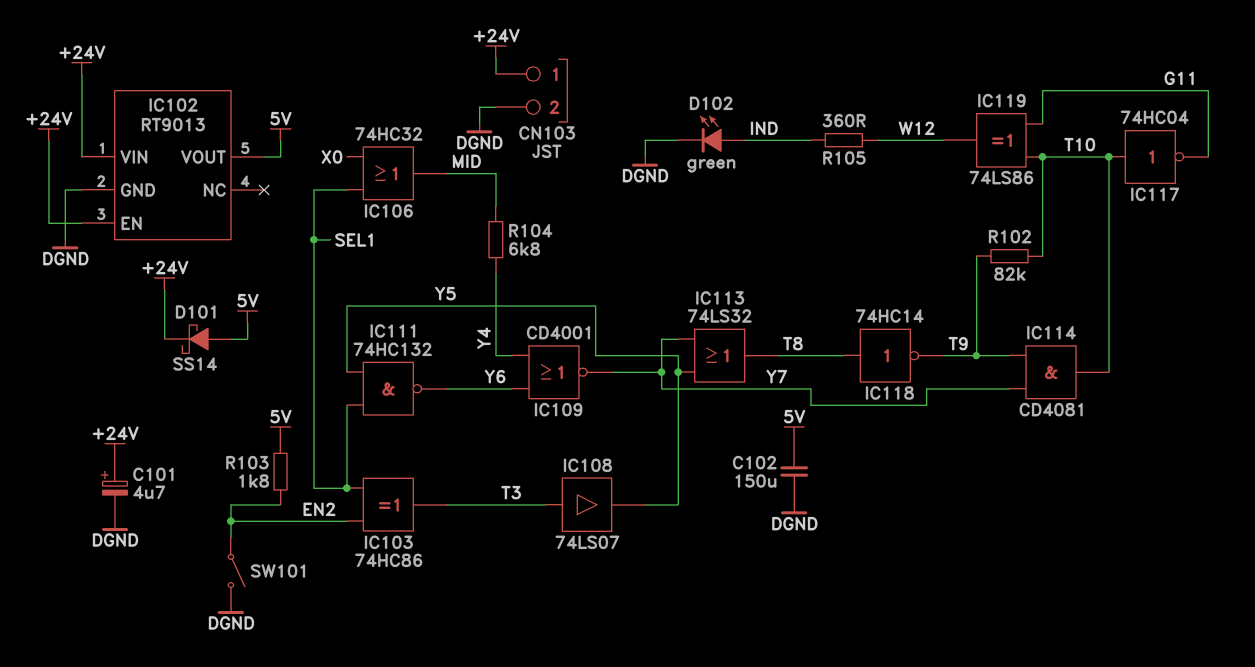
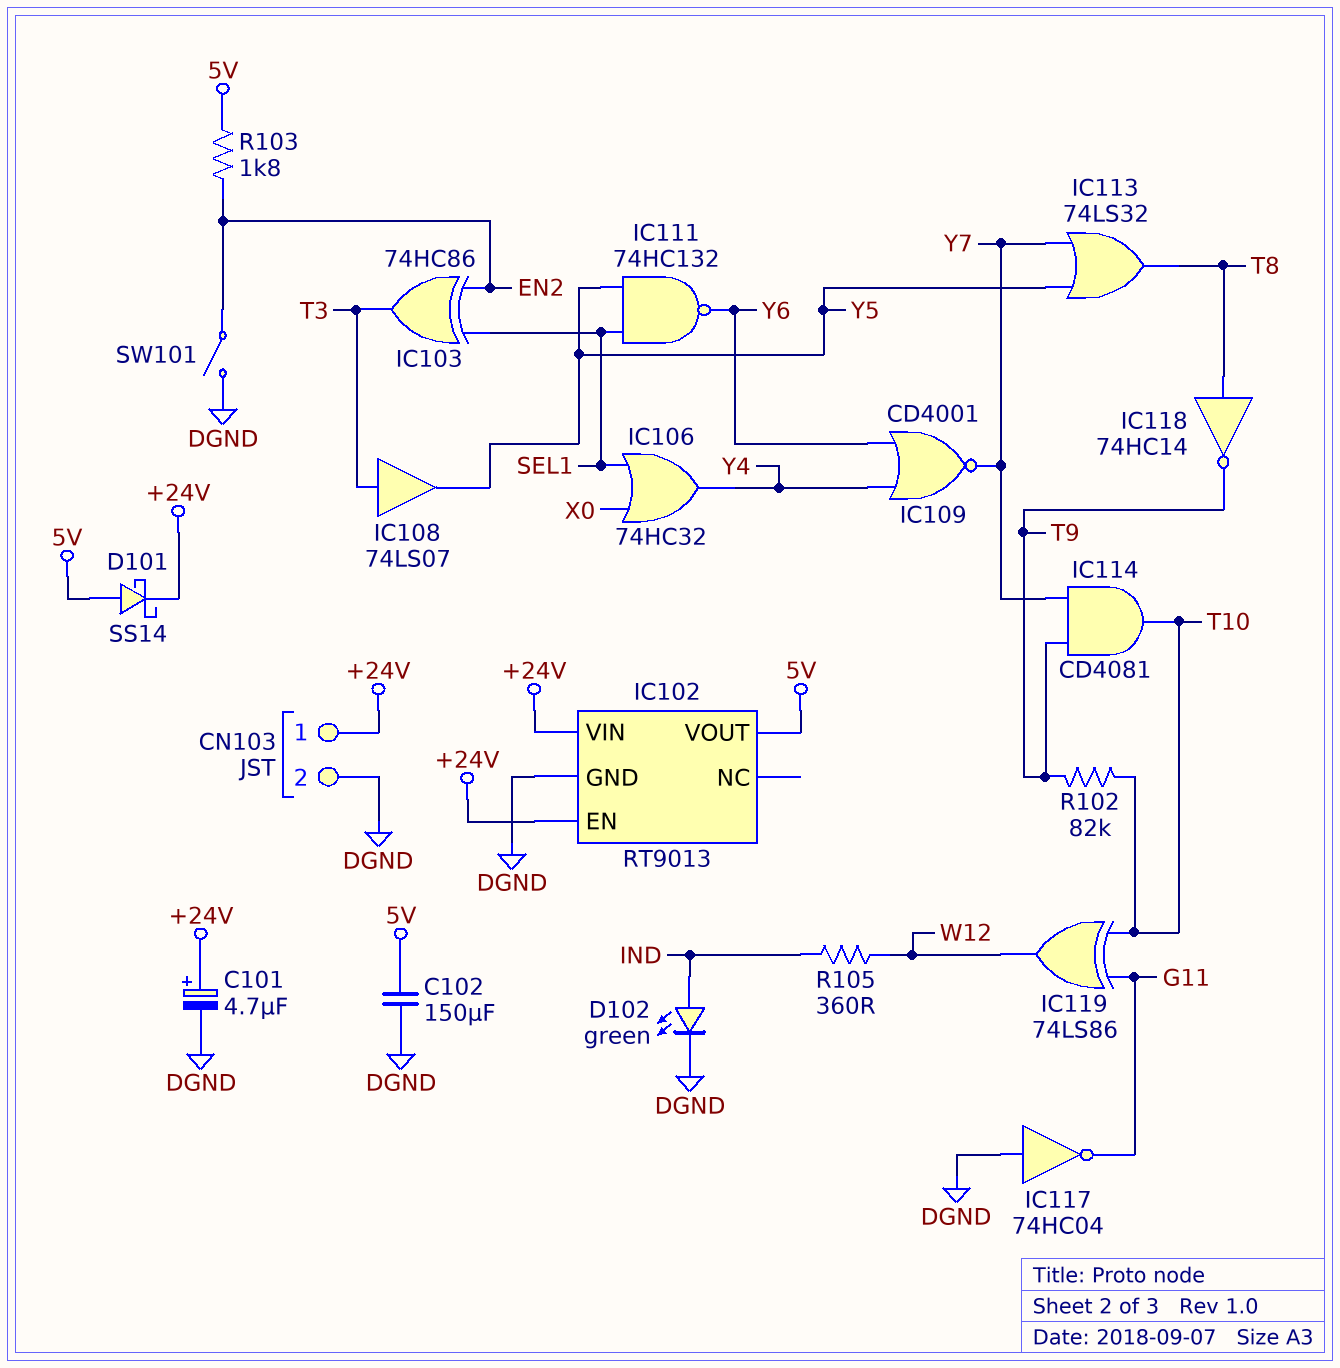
IC106: OR 74HC32 (in SEL1, in X0, out MID) -> OR 74HC32 (in SEL1, in X0, out Y4)
IC117: NOT 74HC04 (in T10, out G11) -> NOT 74HC04 (in DGND, out G11)
R104: 6.8k (MID, Y4) -> none

